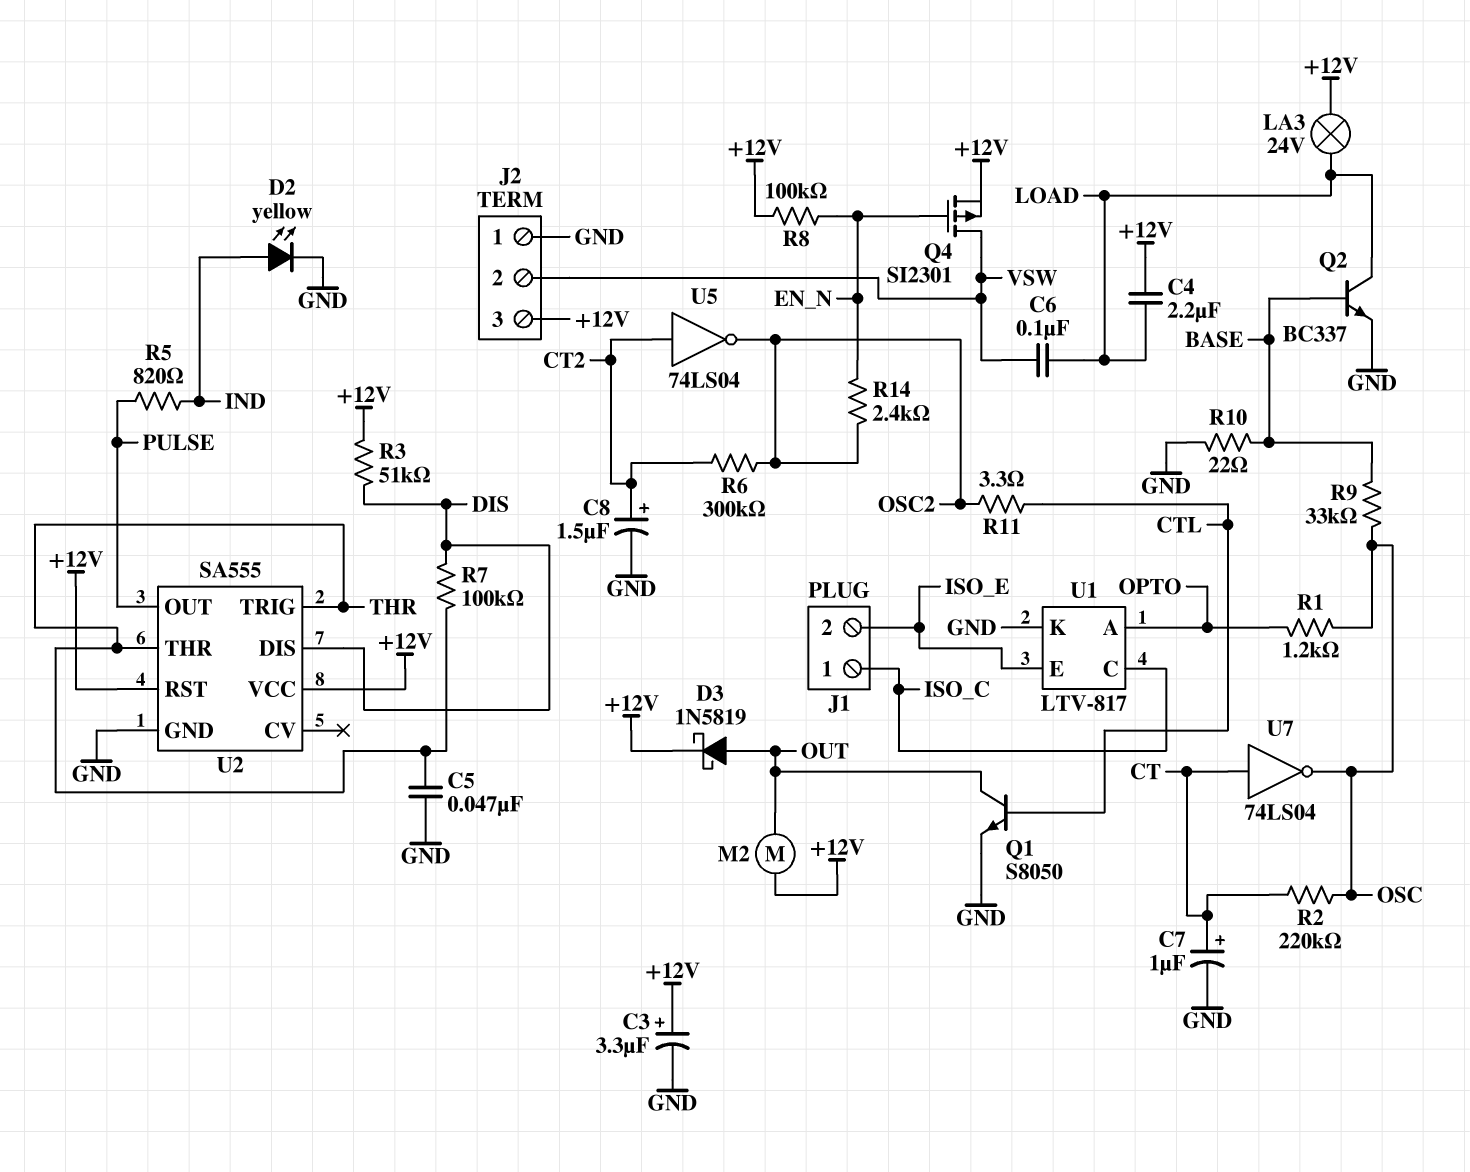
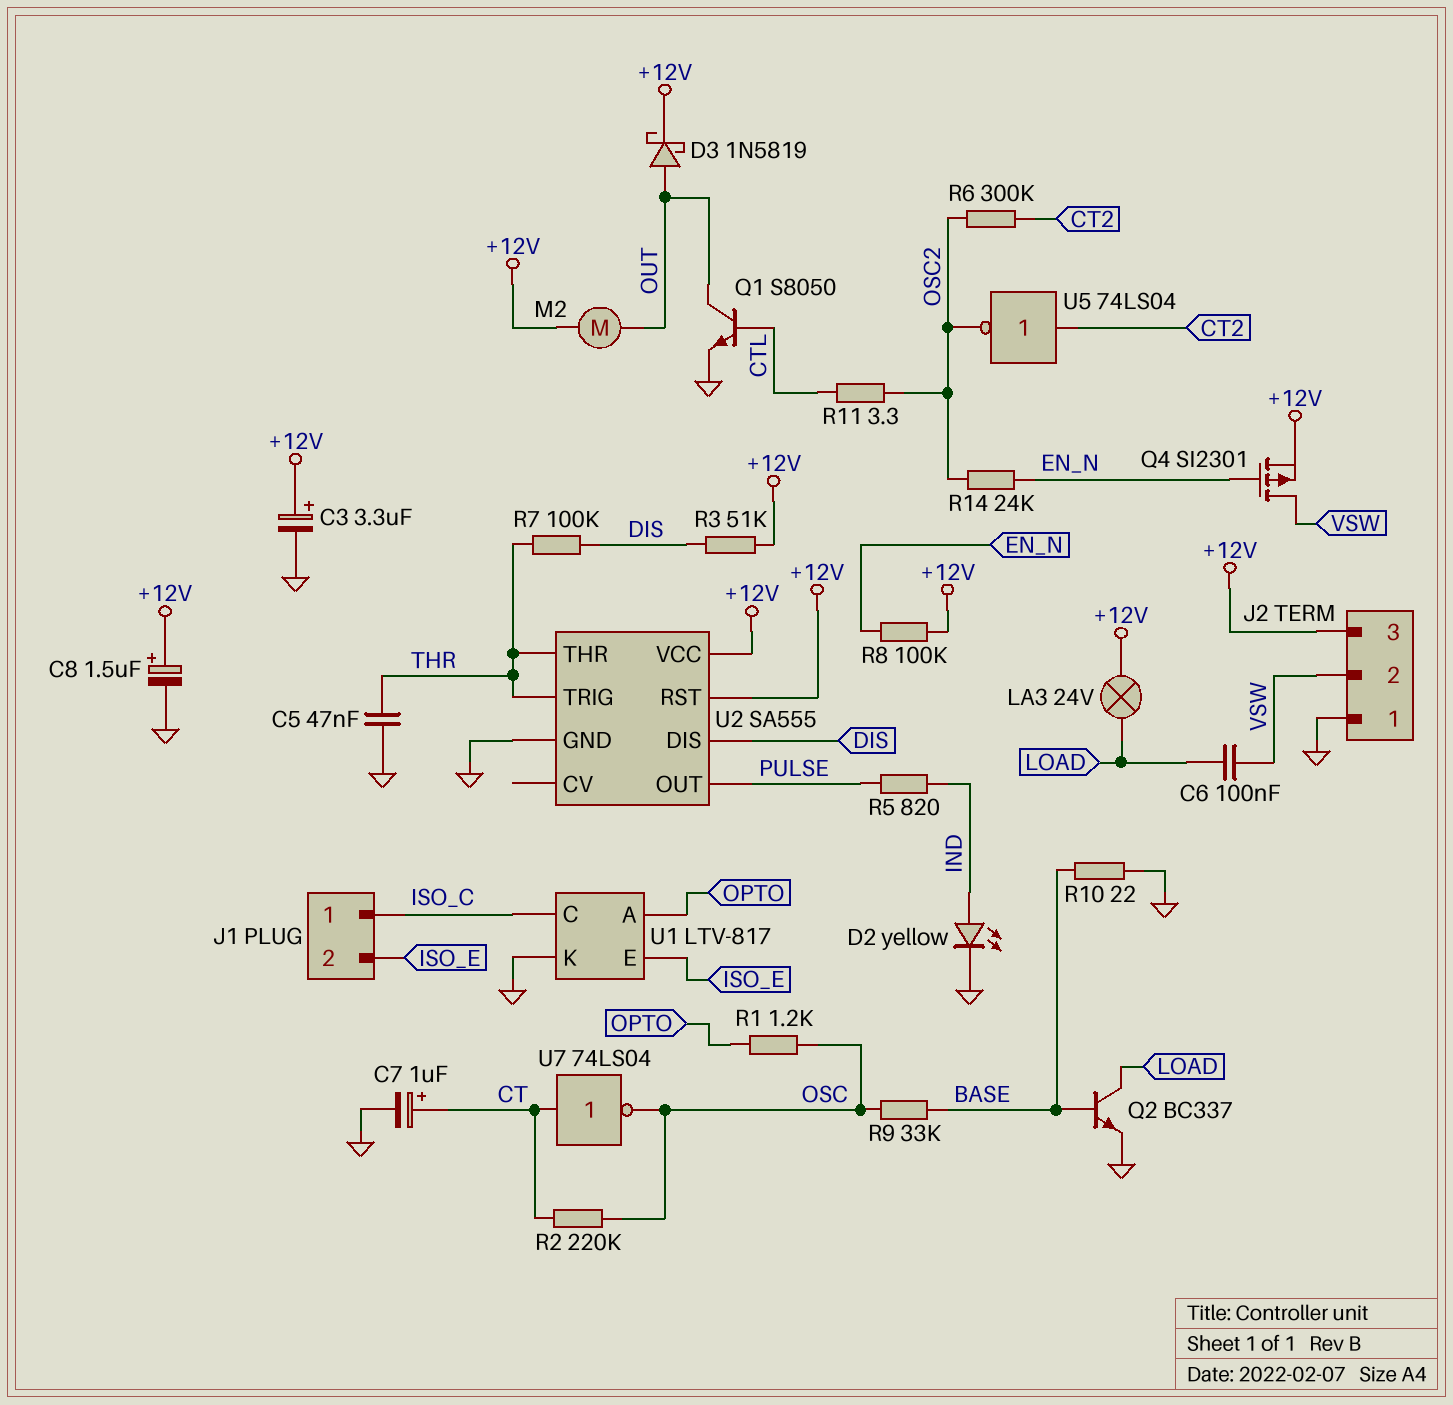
C4: 2.2uF (+12V, LOAD) -> none
C8: 1.5uF (plus CT2, minus GND) -> 1.5uF (plus +12V, minus GND)
R14: 2.4k (EN_N, OSC2) -> 24k (EN_N, OSC2)

